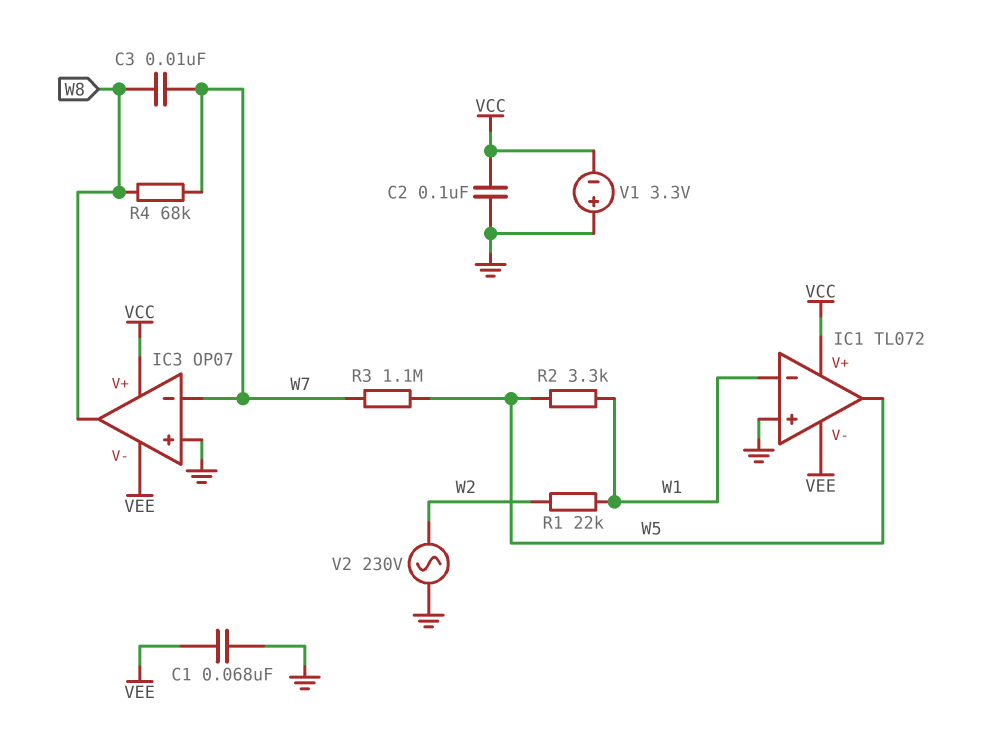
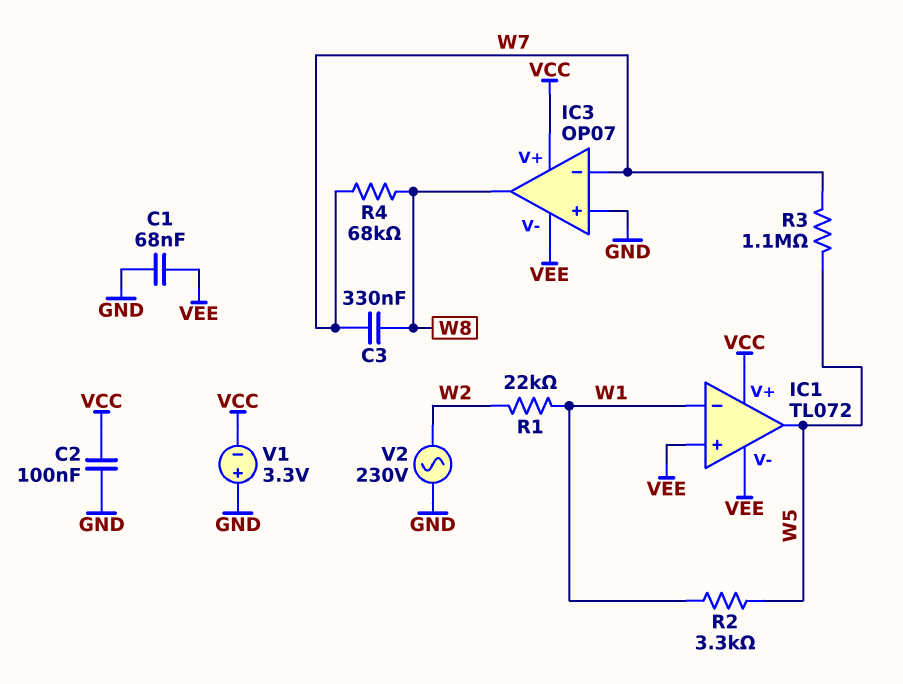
C3: 10nF (W7, W8) -> 330nF (W7, W8)
IC1 pin in+: GND -> VEE

